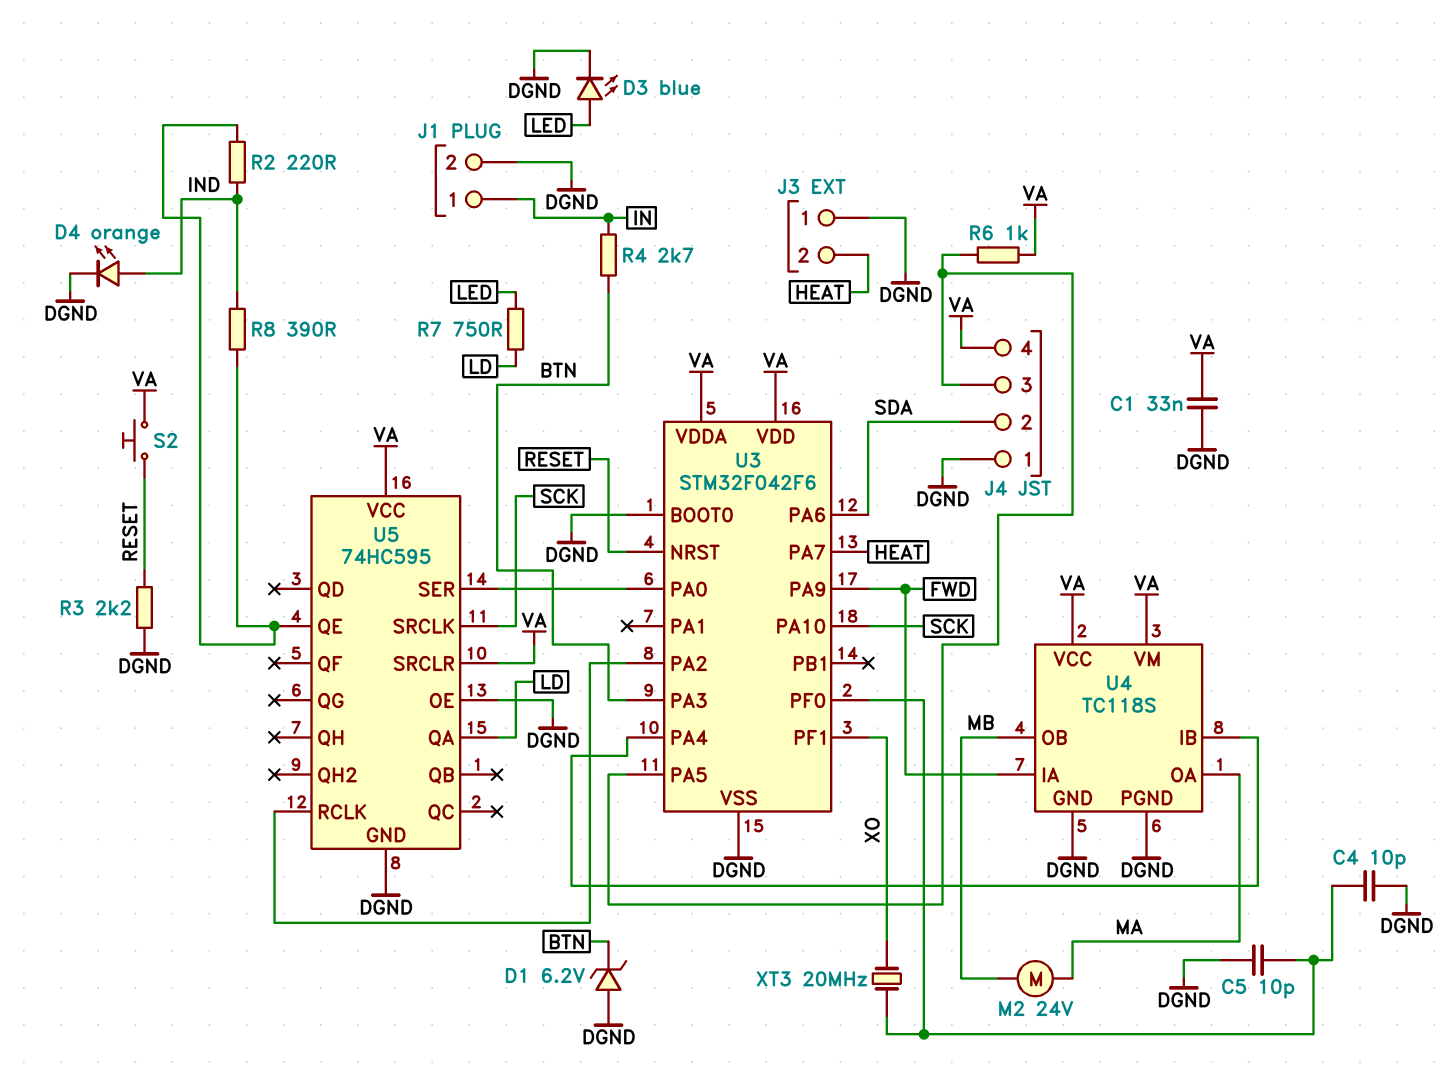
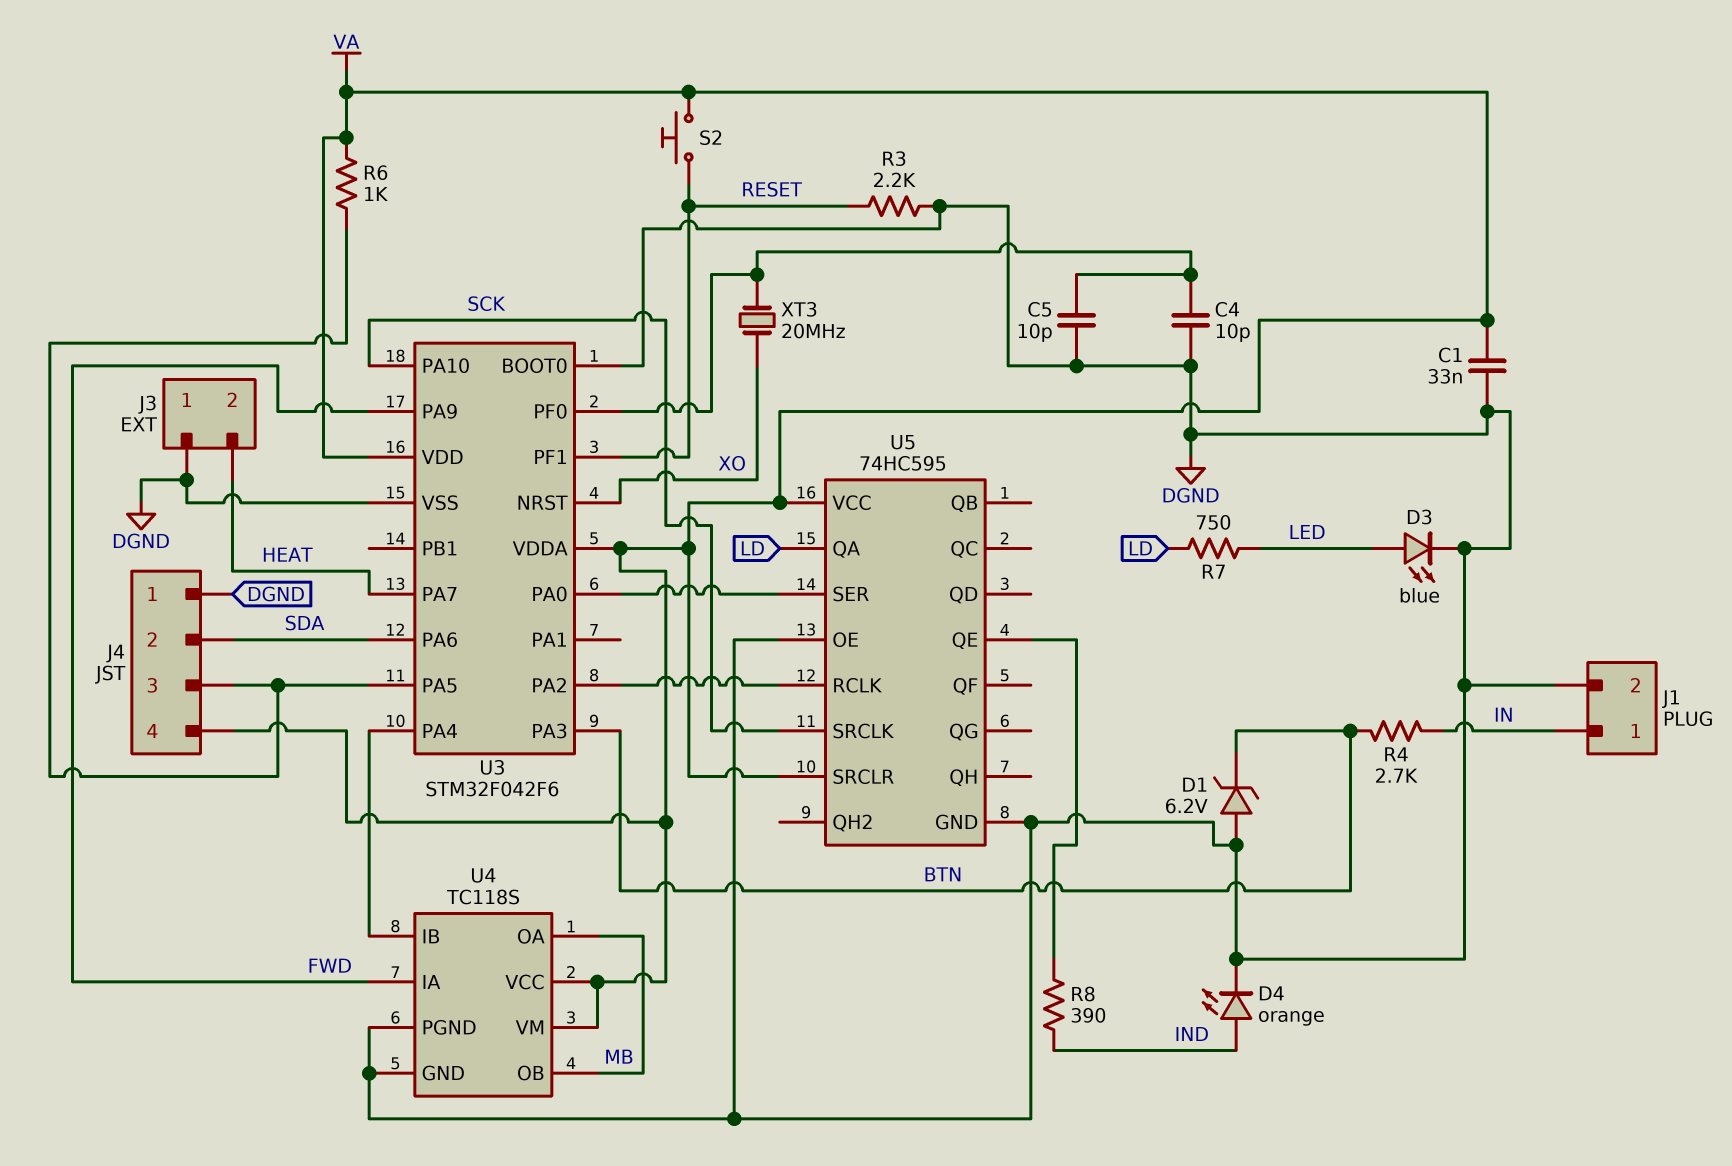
M2: motor 24V (MA, MB) -> none
R2: 220 (IND, U5/QE) -> none
U3 pin NRST: RESET -> XO
U3 pin PF1: XO -> RESET
U4 pin OA: MA -> MB

